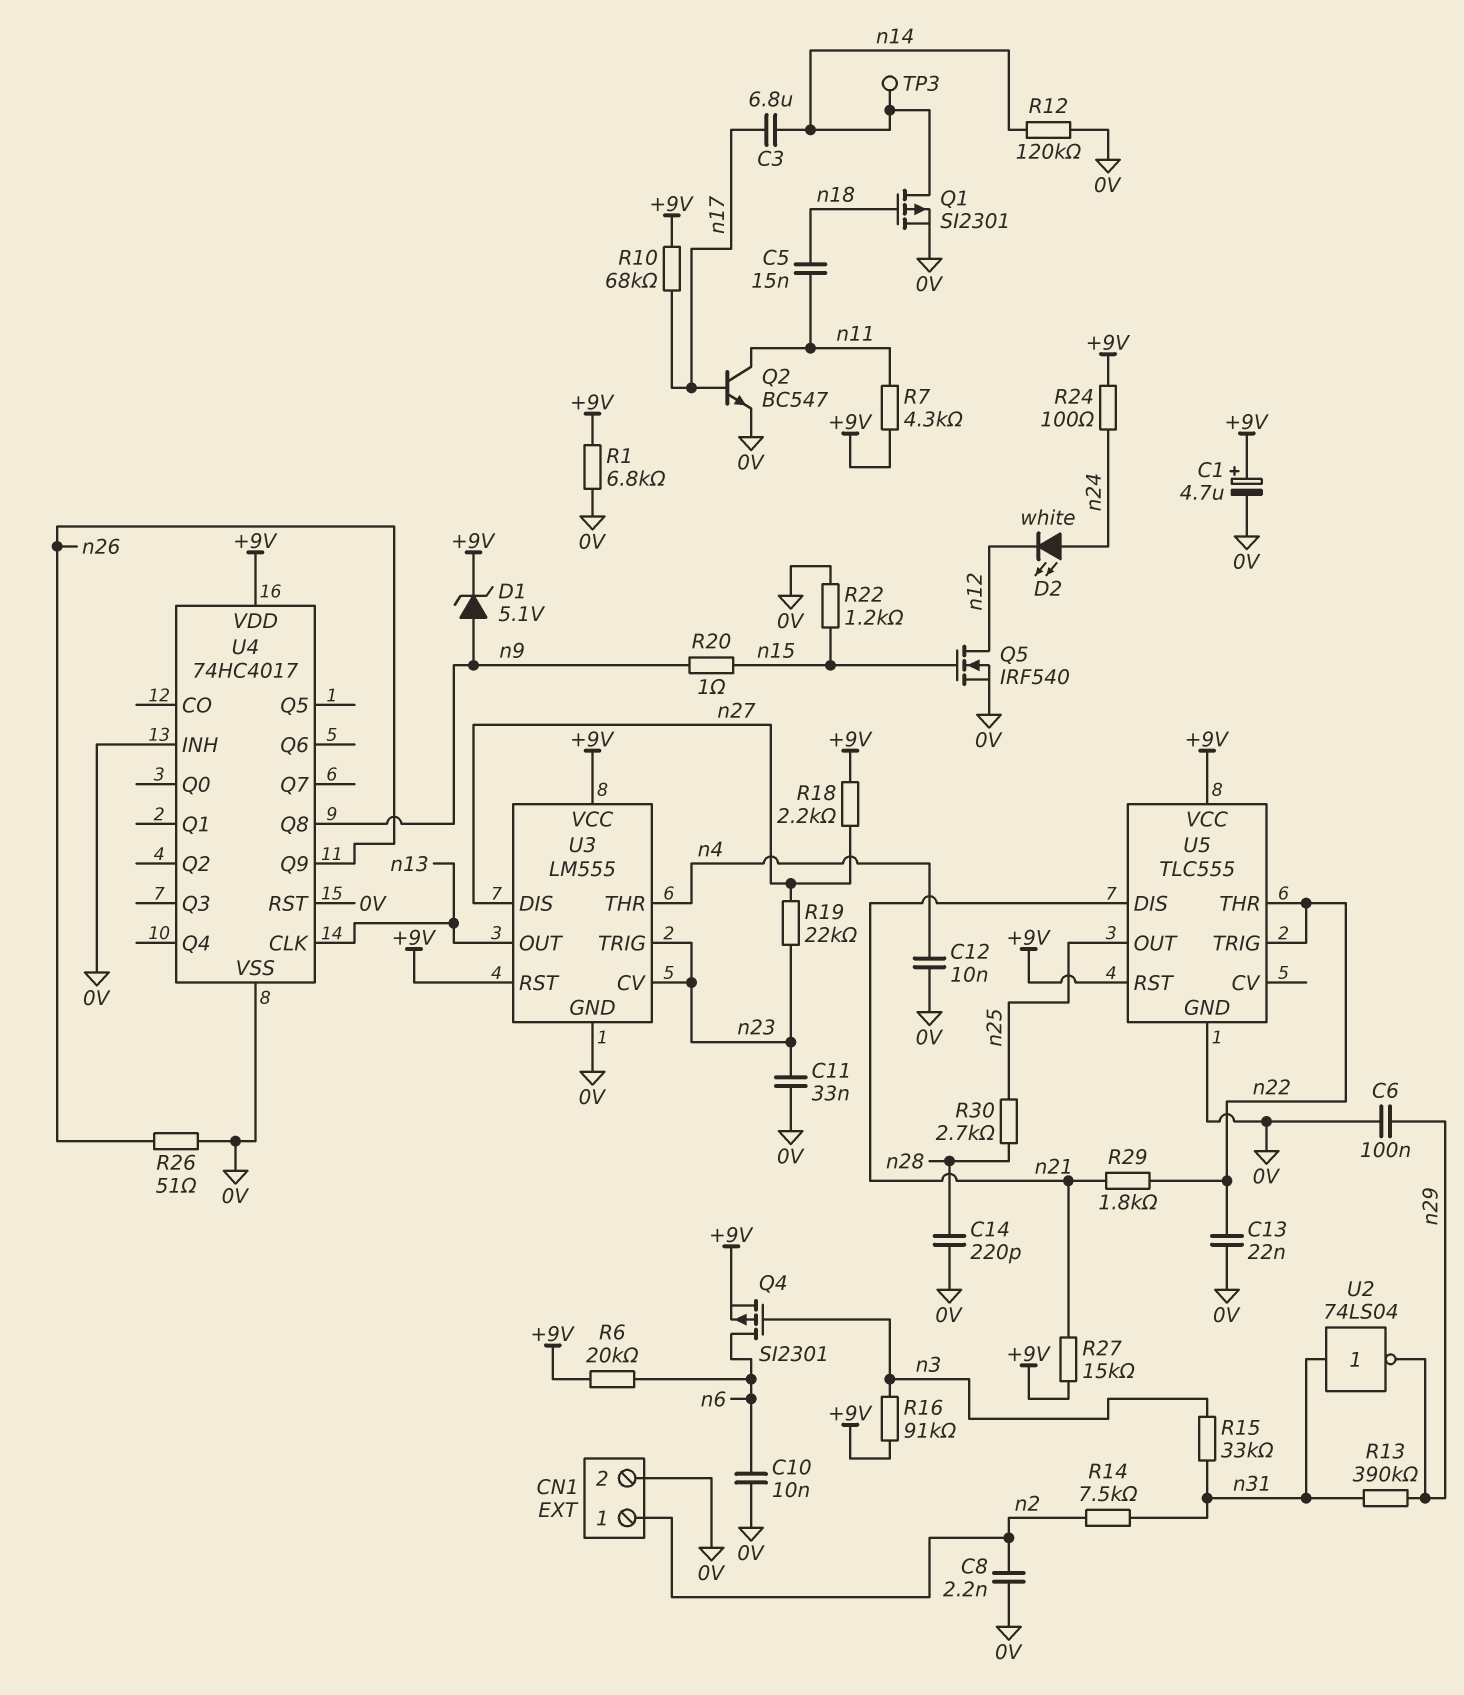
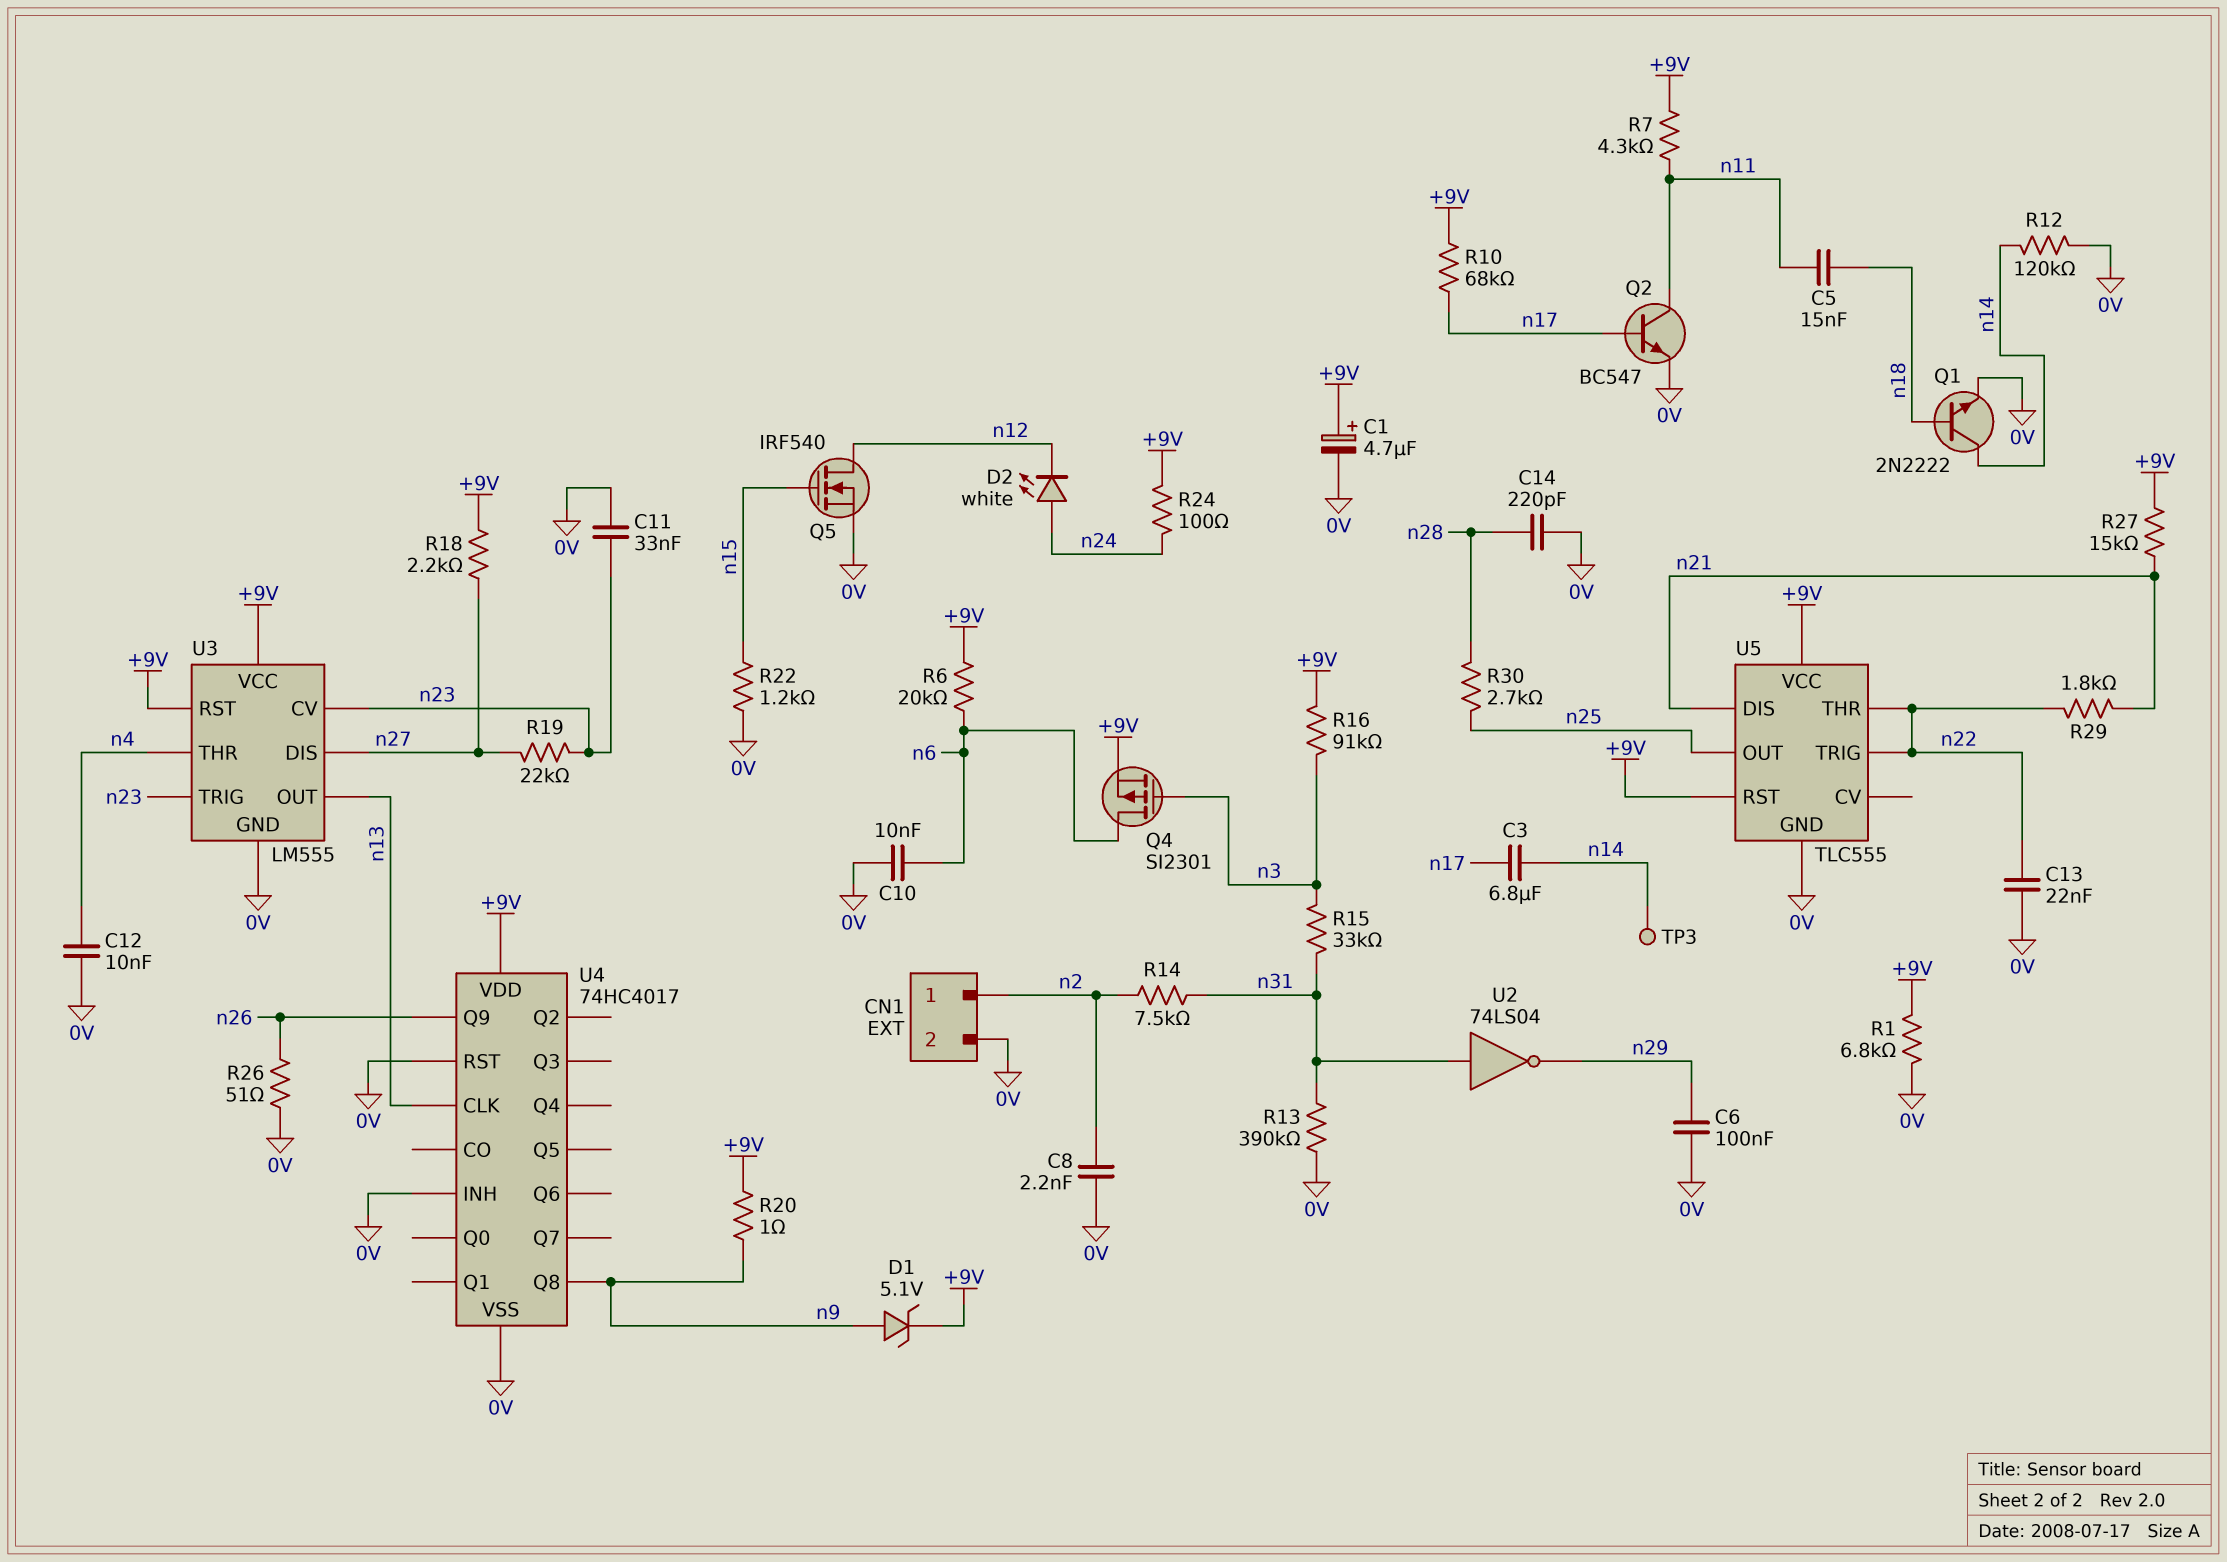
Q1: PMOS SI2301 (G n18, D n14, S 0V) -> NPN 2N2222 (B n18, C n14, E 0V)
R13: 390k (n29, n31) -> 390k (0V, n31)
R20: 1 (n9, n15) -> 1 (+9V, n9)

